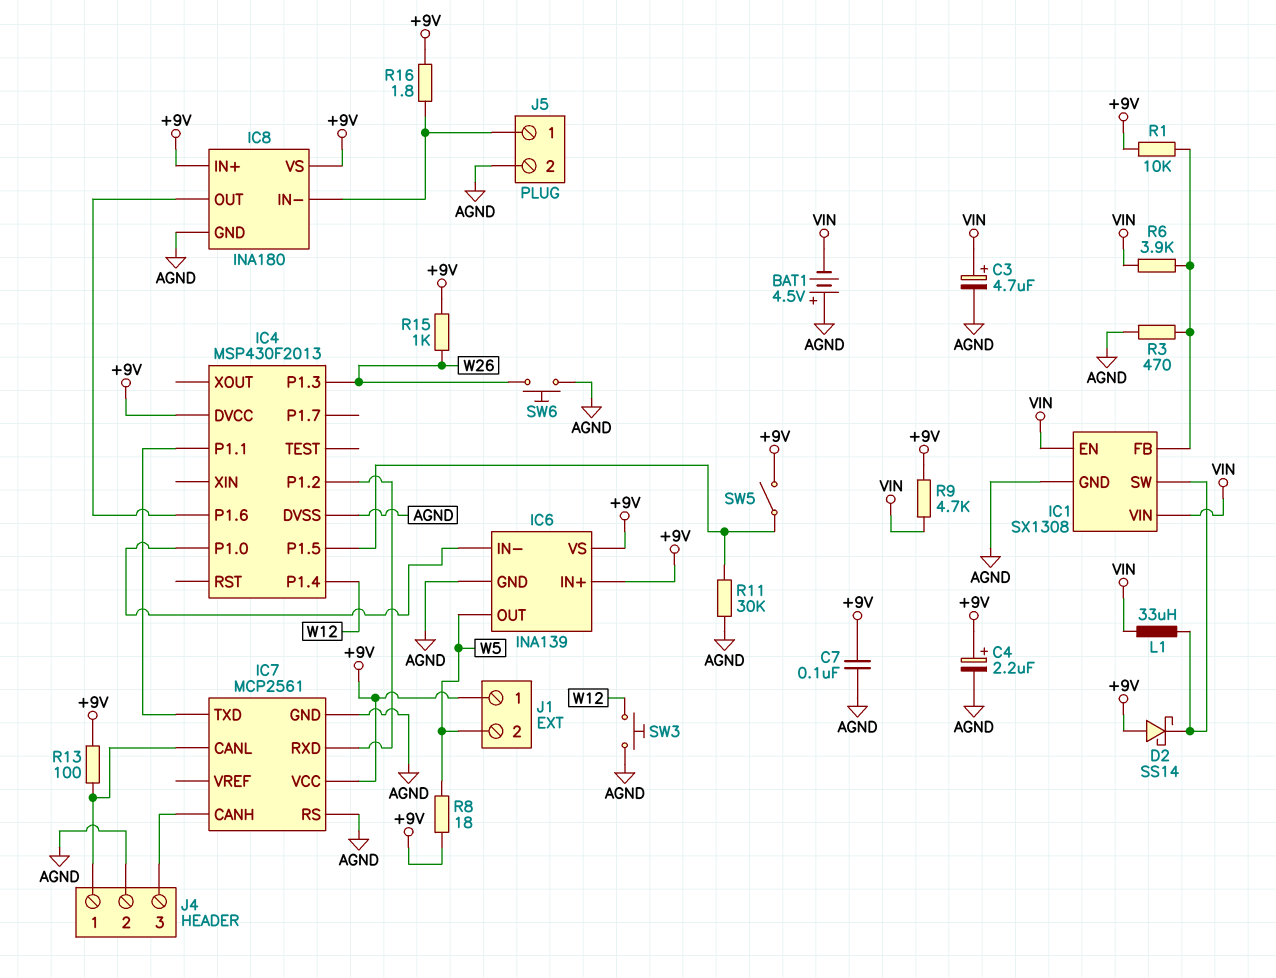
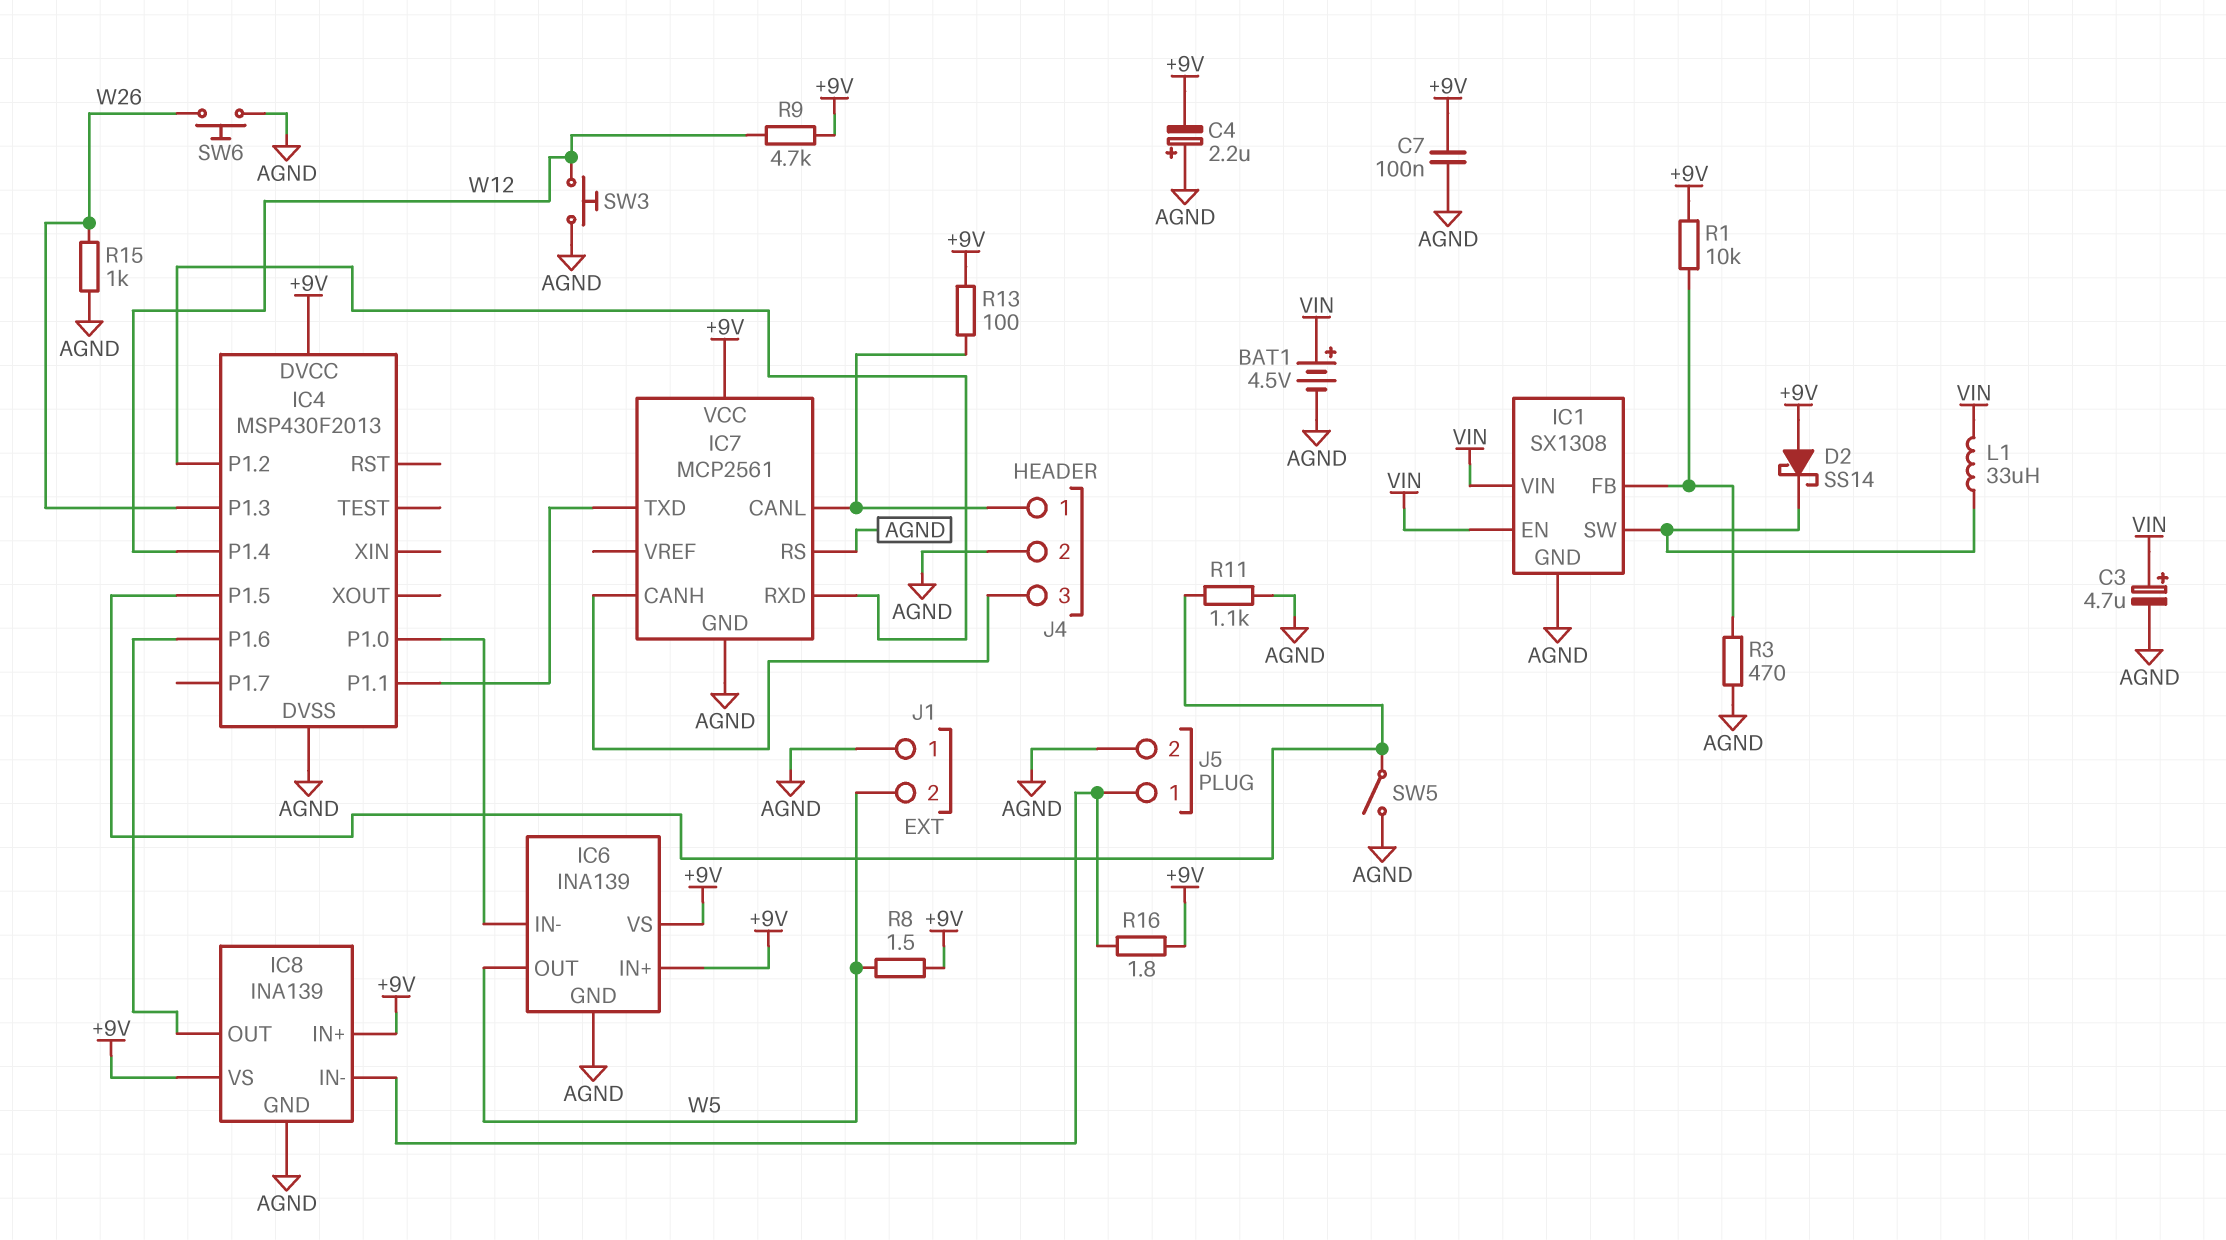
BAT1: 4.5V (plus AGND, minus VIN) -> 4.5V (plus VIN, minus AGND)
C4: 2.2uF (plus +9V, minus AGND) -> 2.2uF (plus AGND, minus +9V)
IC8: INA180 -> INA139
J1 pin 1: +9V -> AGND
R6: 3.9k (IC1/FB, VIN) -> none
R8: 18 (+9V, W5) -> 1.5 (+9V, W5)
R9: 4.7k (+9V, VIN) -> 4.7k (+9V, W12)
R11: 30k (AGND, IC4/P1.5) -> 1.1k (AGND, IC4/P1.5)
R15: 1k (+9V, W26) -> 1k (AGND, W26)
SW5: switch (+9V, IC4/P1.5) -> switch (AGND, IC4/P1.5)

